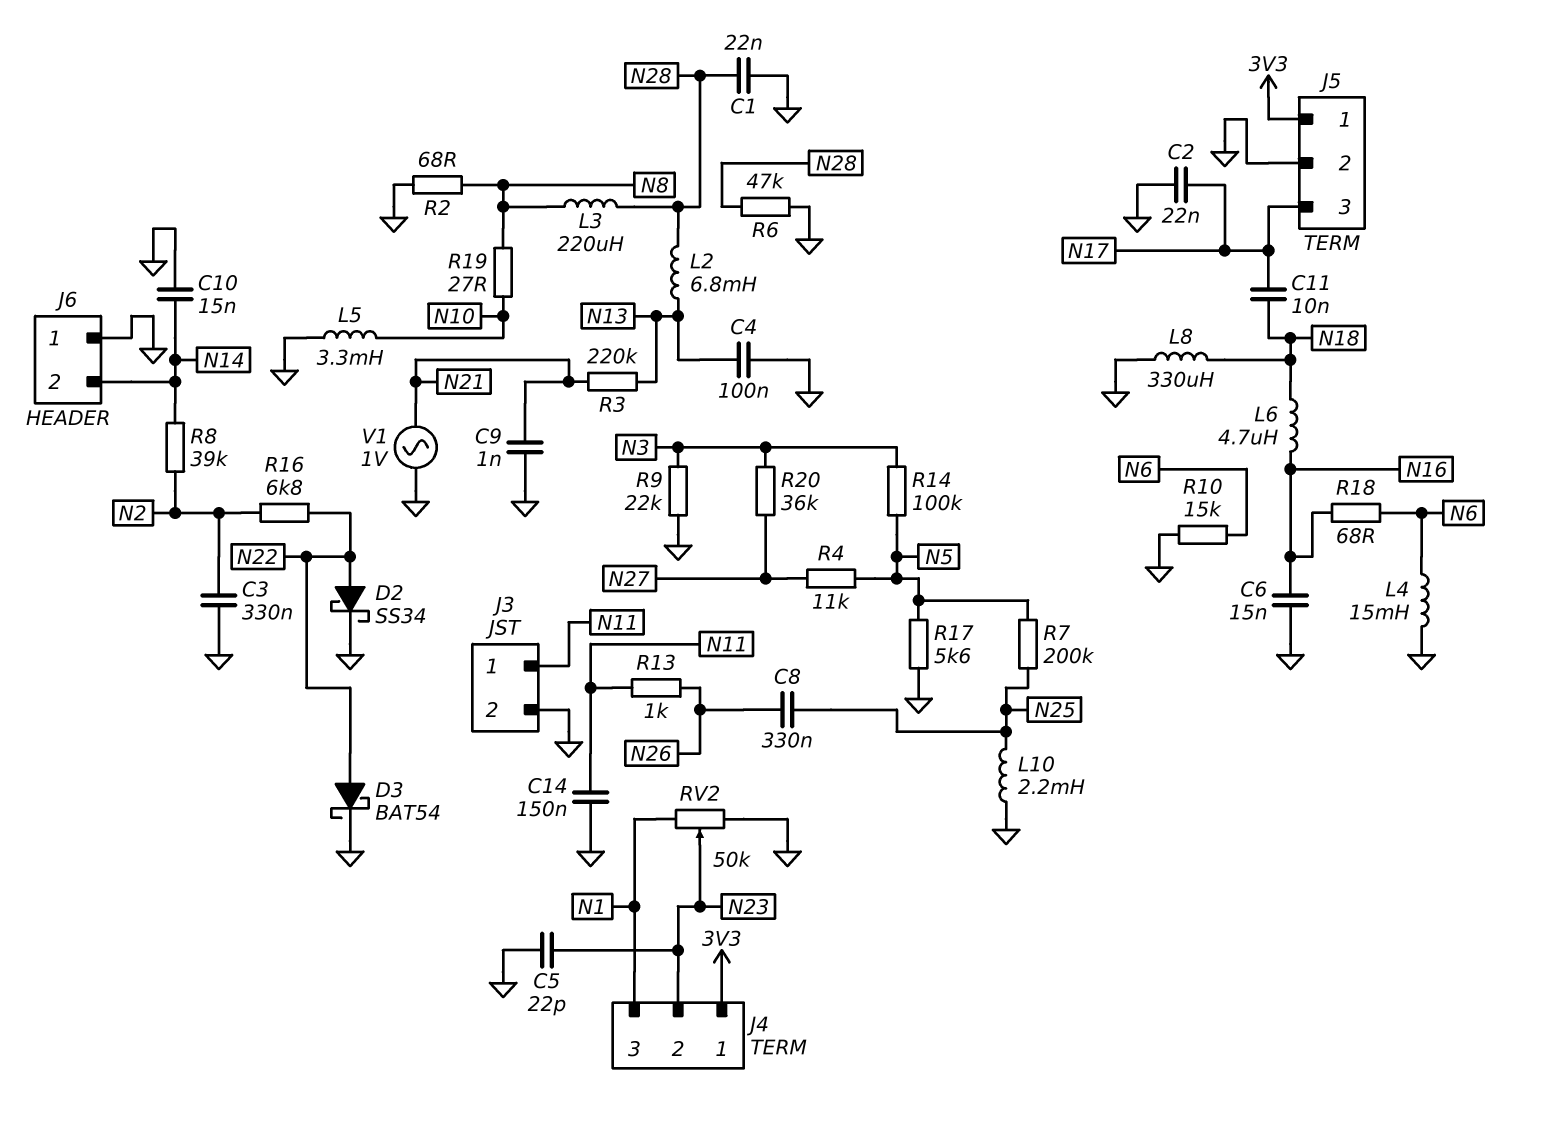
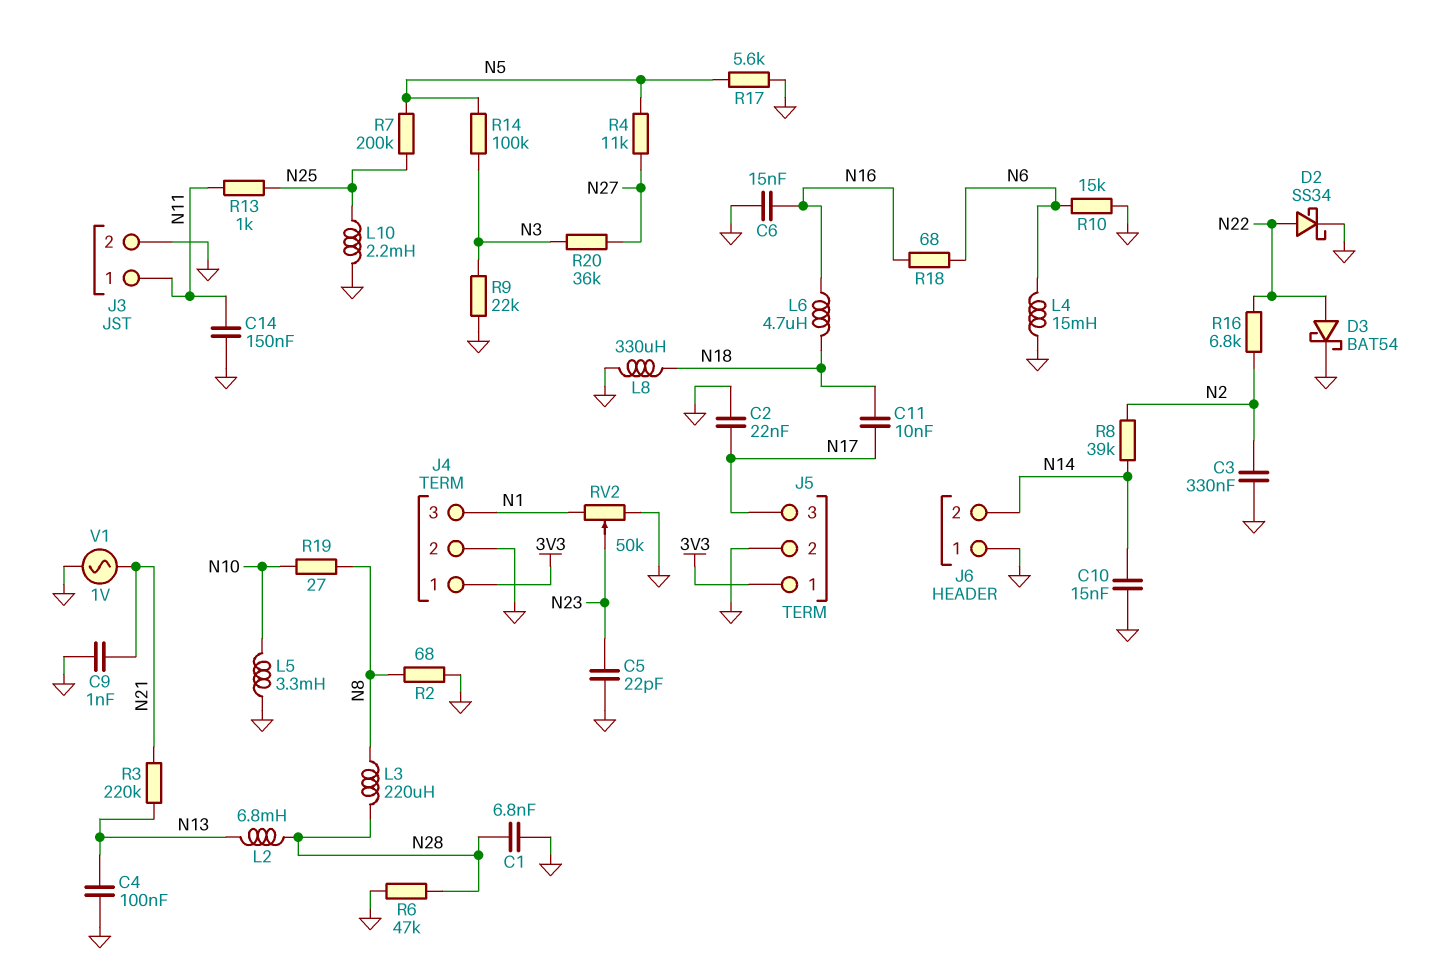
C1: 22nF (GND, N28) -> 6.8nF (GND, N28)
C8: 330nF (N25, N26) -> none
J4 pin 2: N23 -> GND
R13: 1k (N11, N26) -> 1k (N11, N25)

